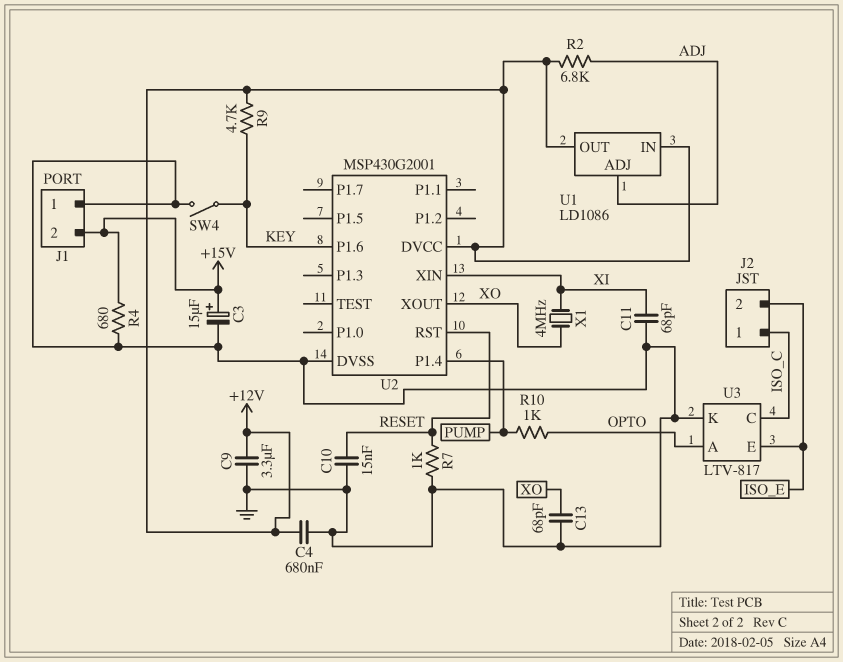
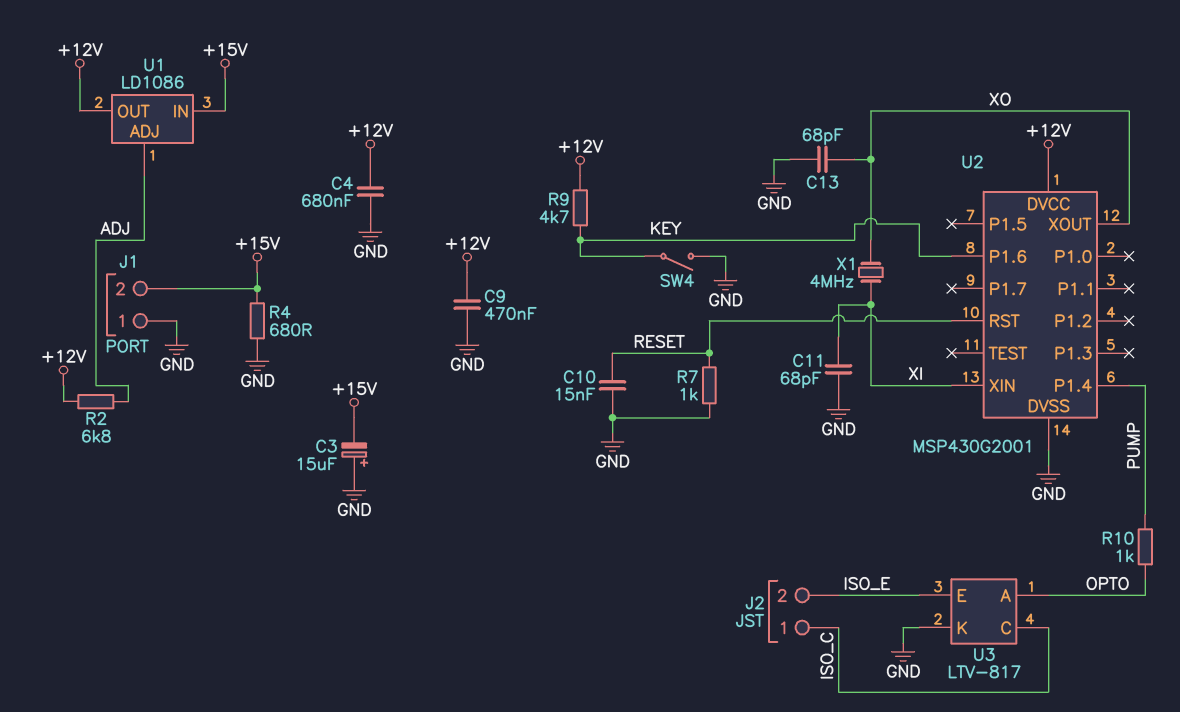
C3: 15uF (plus +15V, minus GND) -> 15uF (plus GND, minus +15V)
C9: 3.3uF (+12V, GND) -> 470nF (+12V, GND)
U1 pin IN: +12V -> +15V

